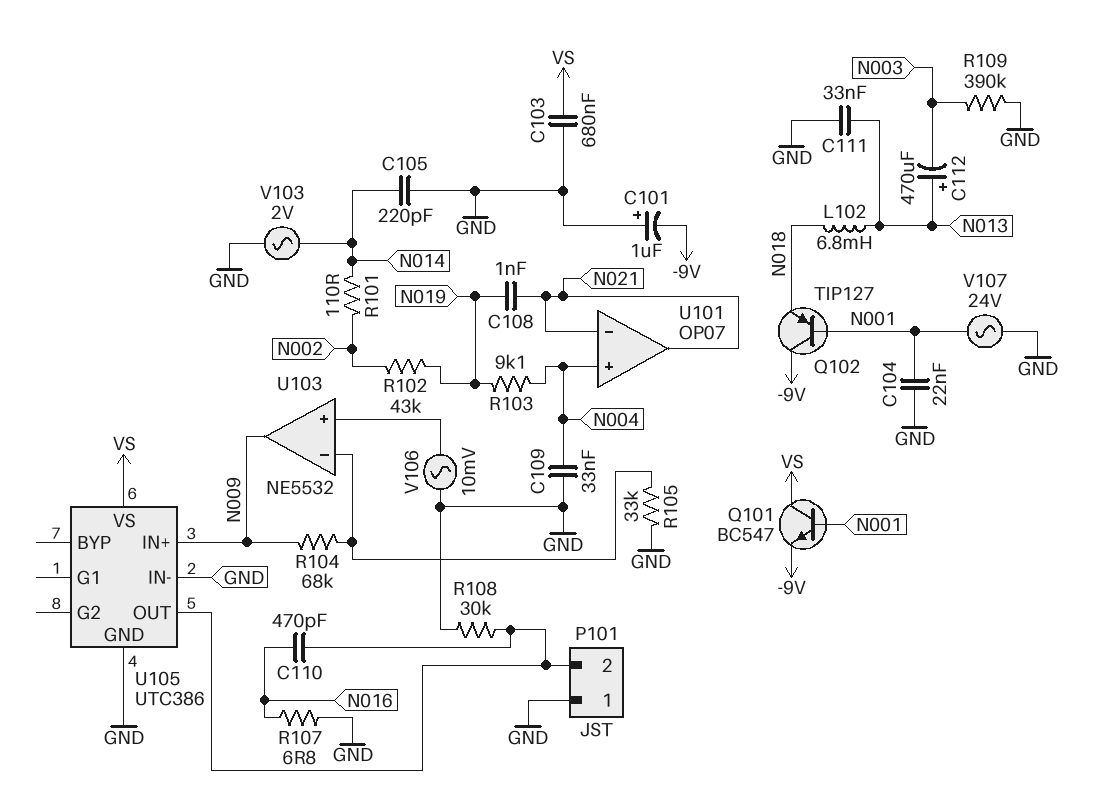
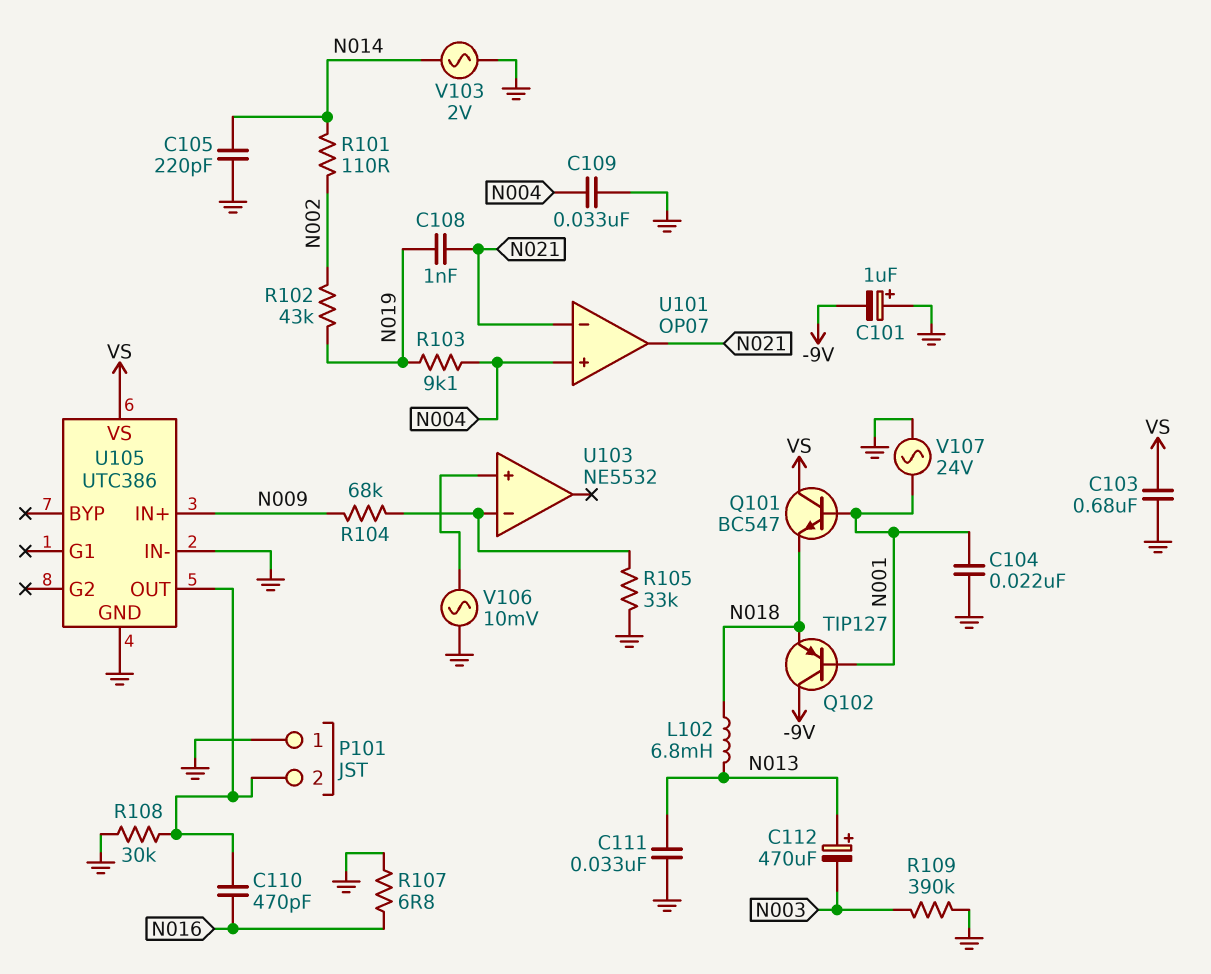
Q101: NPN BC547 (B N001, C VS, E -9V) -> NPN BC547 (B N001, C VS, E N018)
U103 pin out: N009 -> none

